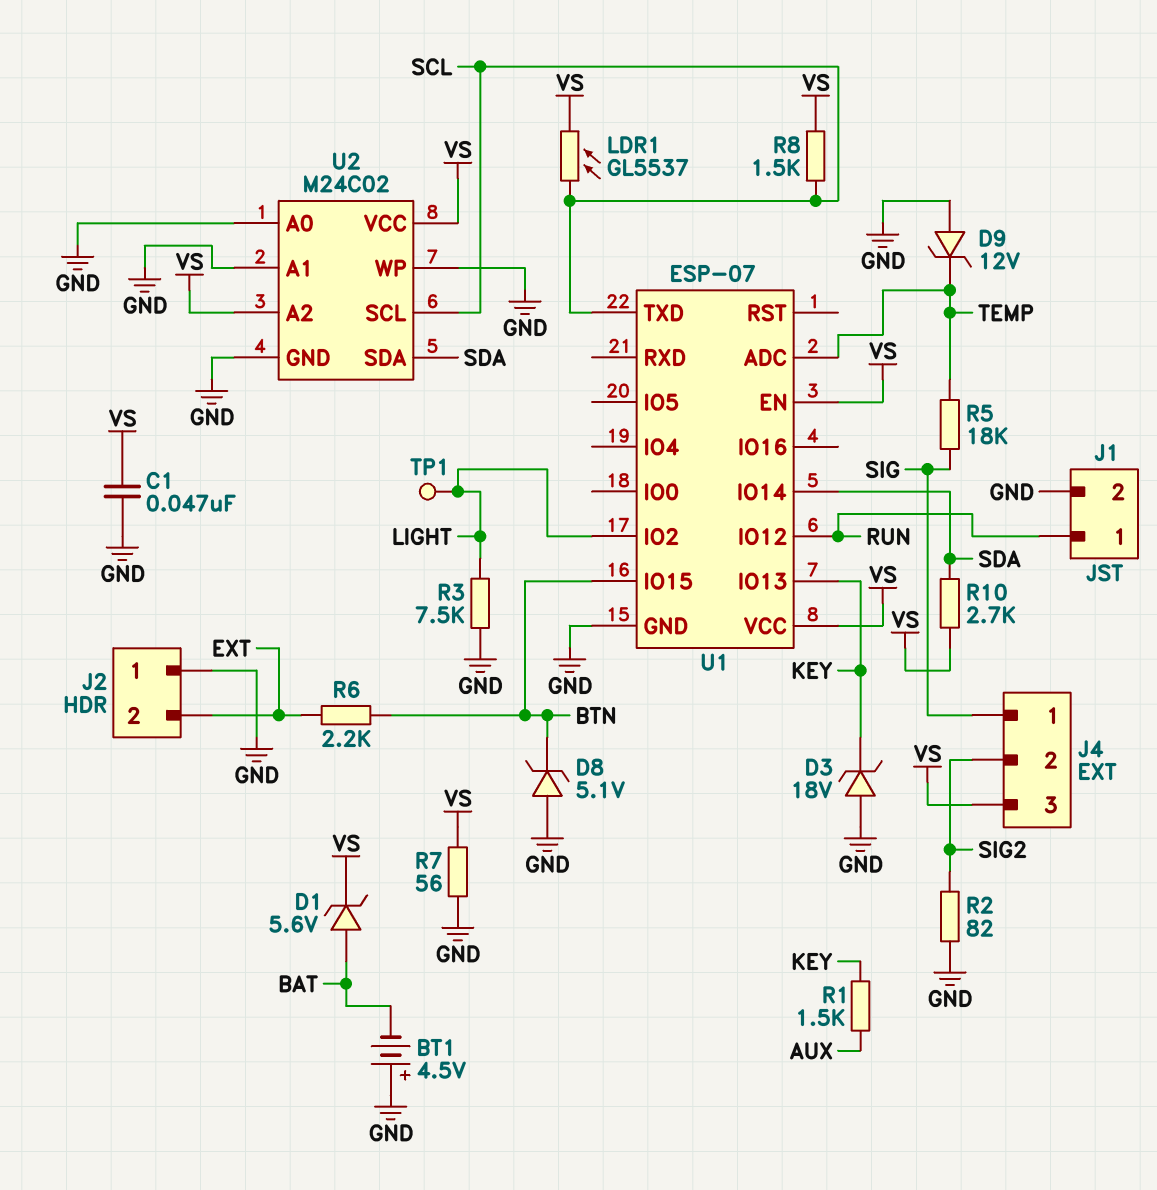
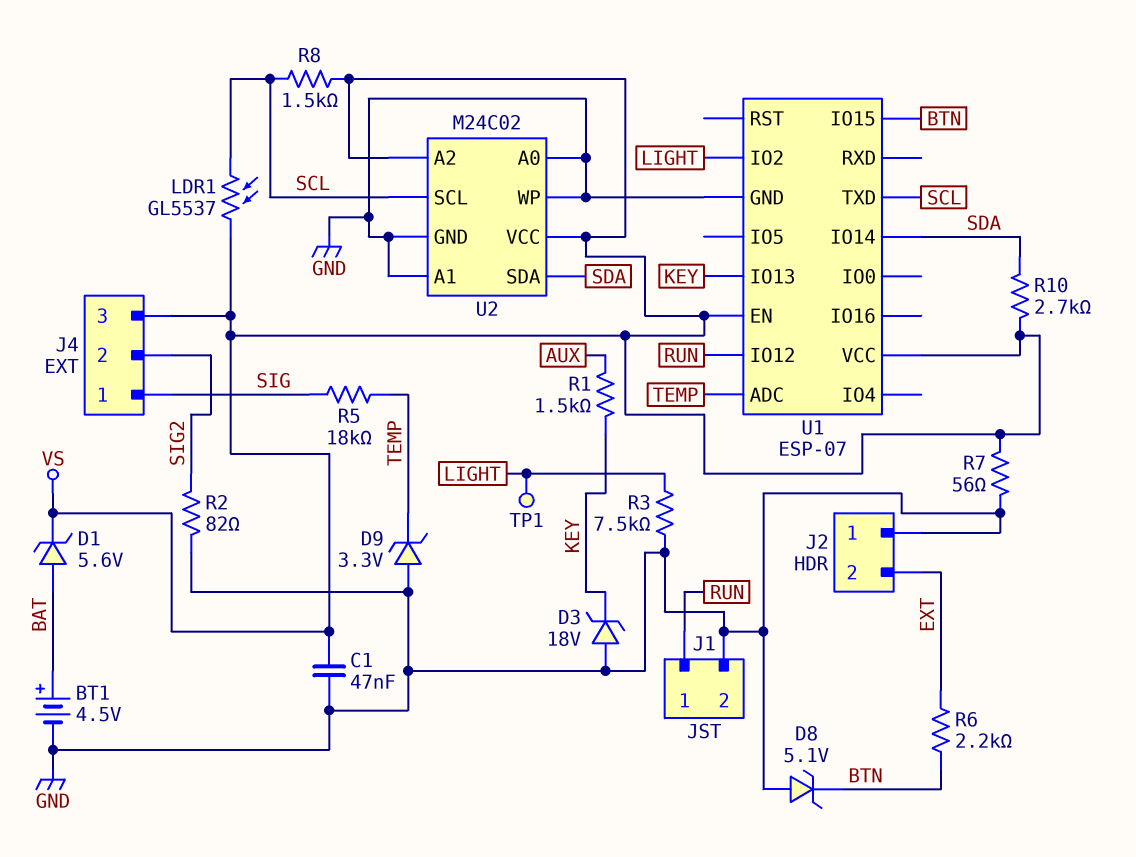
BT1: 4.5V (plus GND, minus BAT) -> 4.5V (plus BAT, minus GND)
D9: zener 12V (A GND, K TEMP) -> zener 3.3V (A GND, K TEMP)

